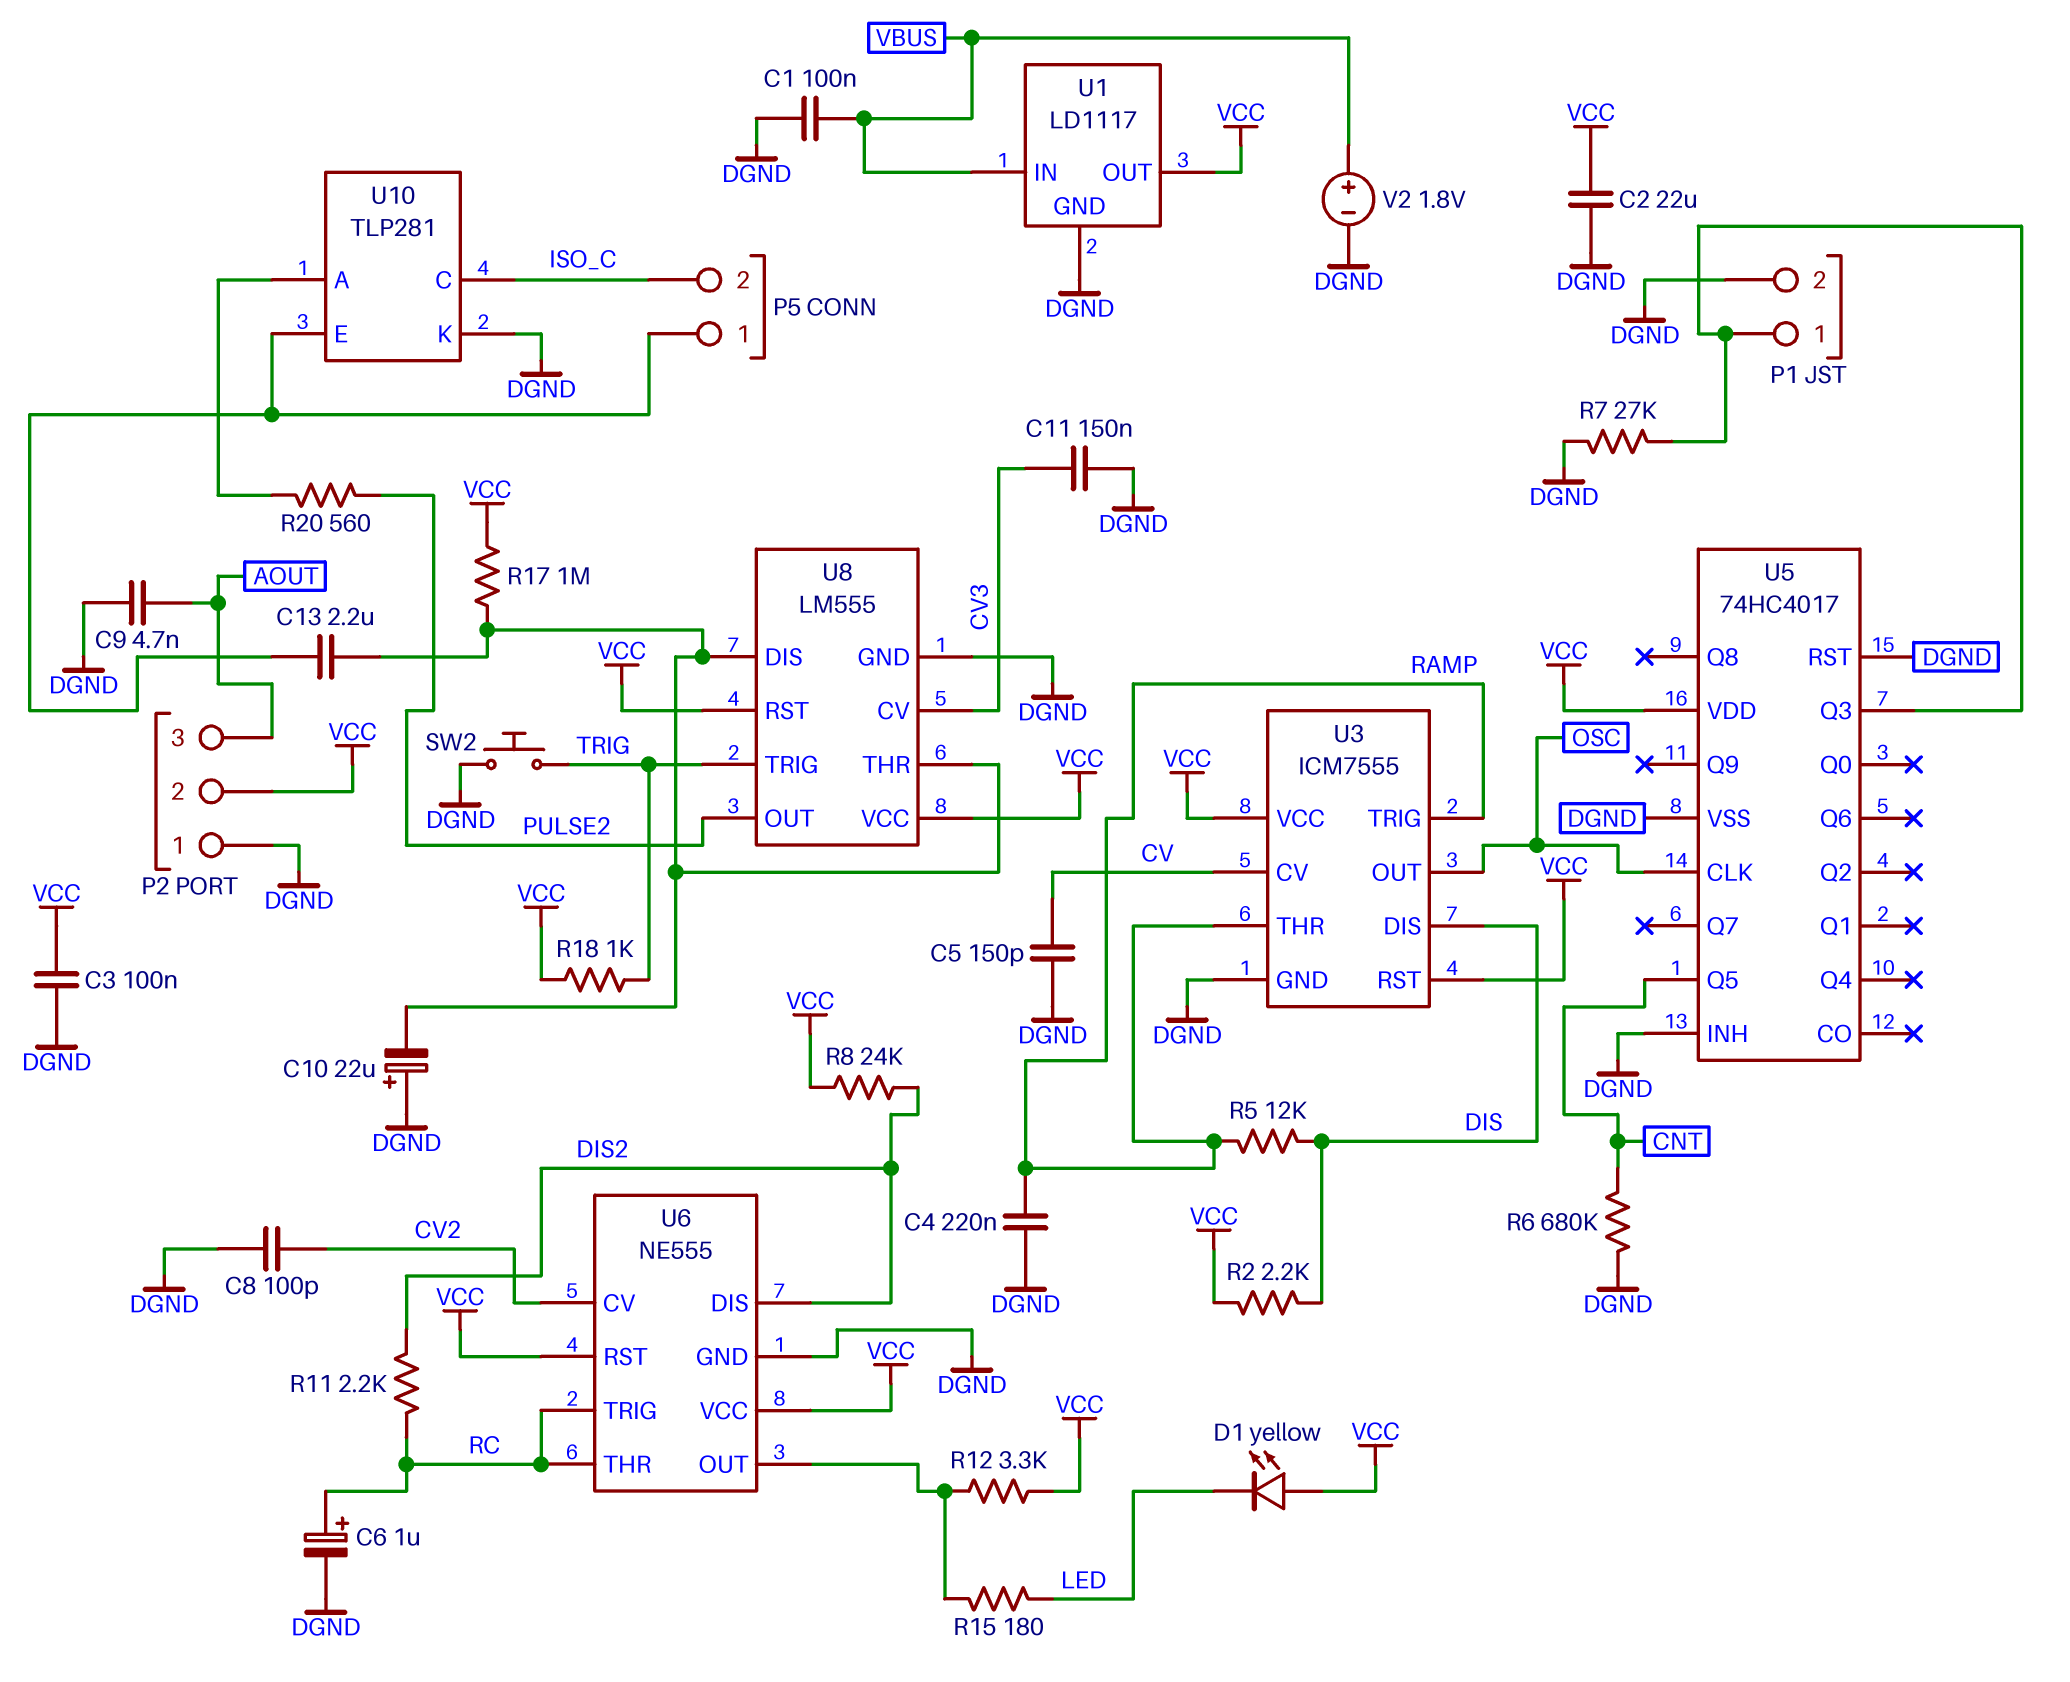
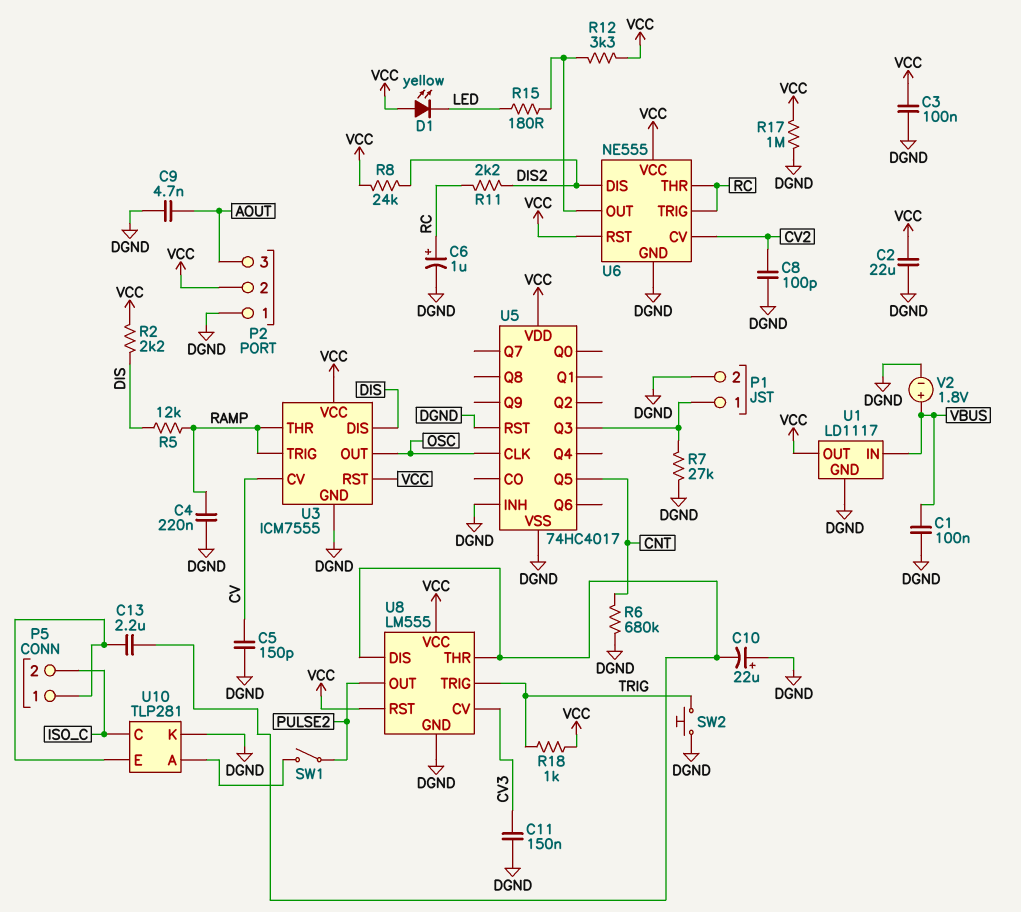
R17: 1M (U8/DIS, VCC) -> 1M (DGND, VCC)
R20: 560 (PULSE2, U10/A) -> none
SW1: none -> switch (PULSE2, U10/A)

